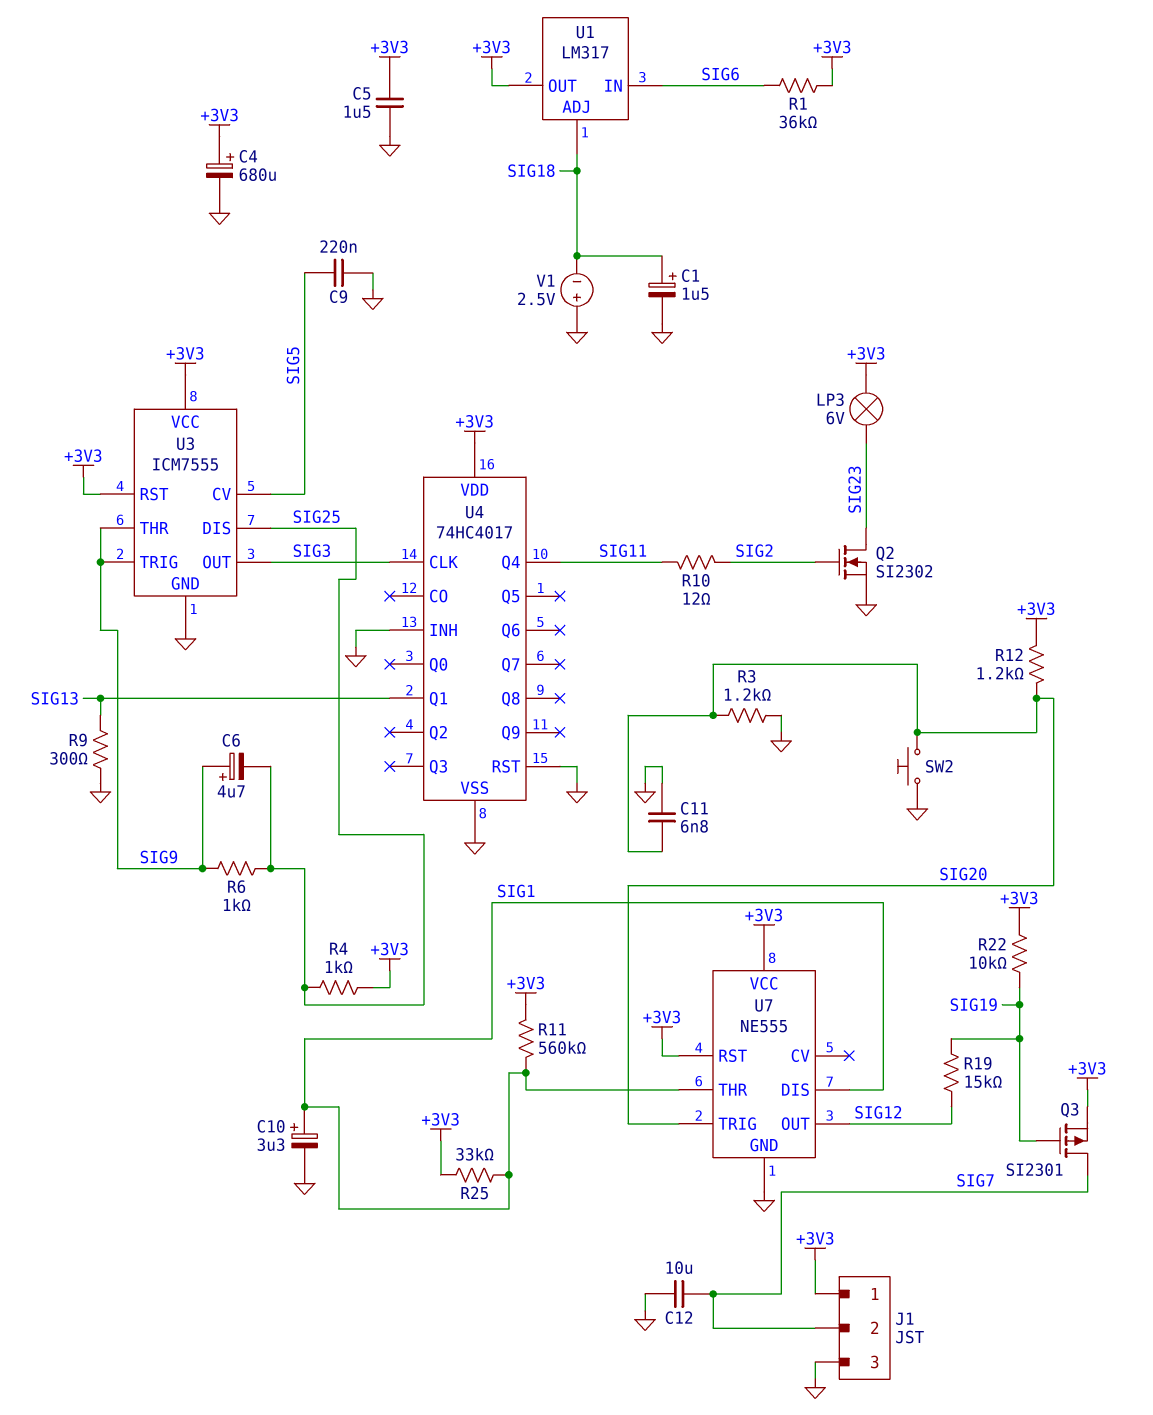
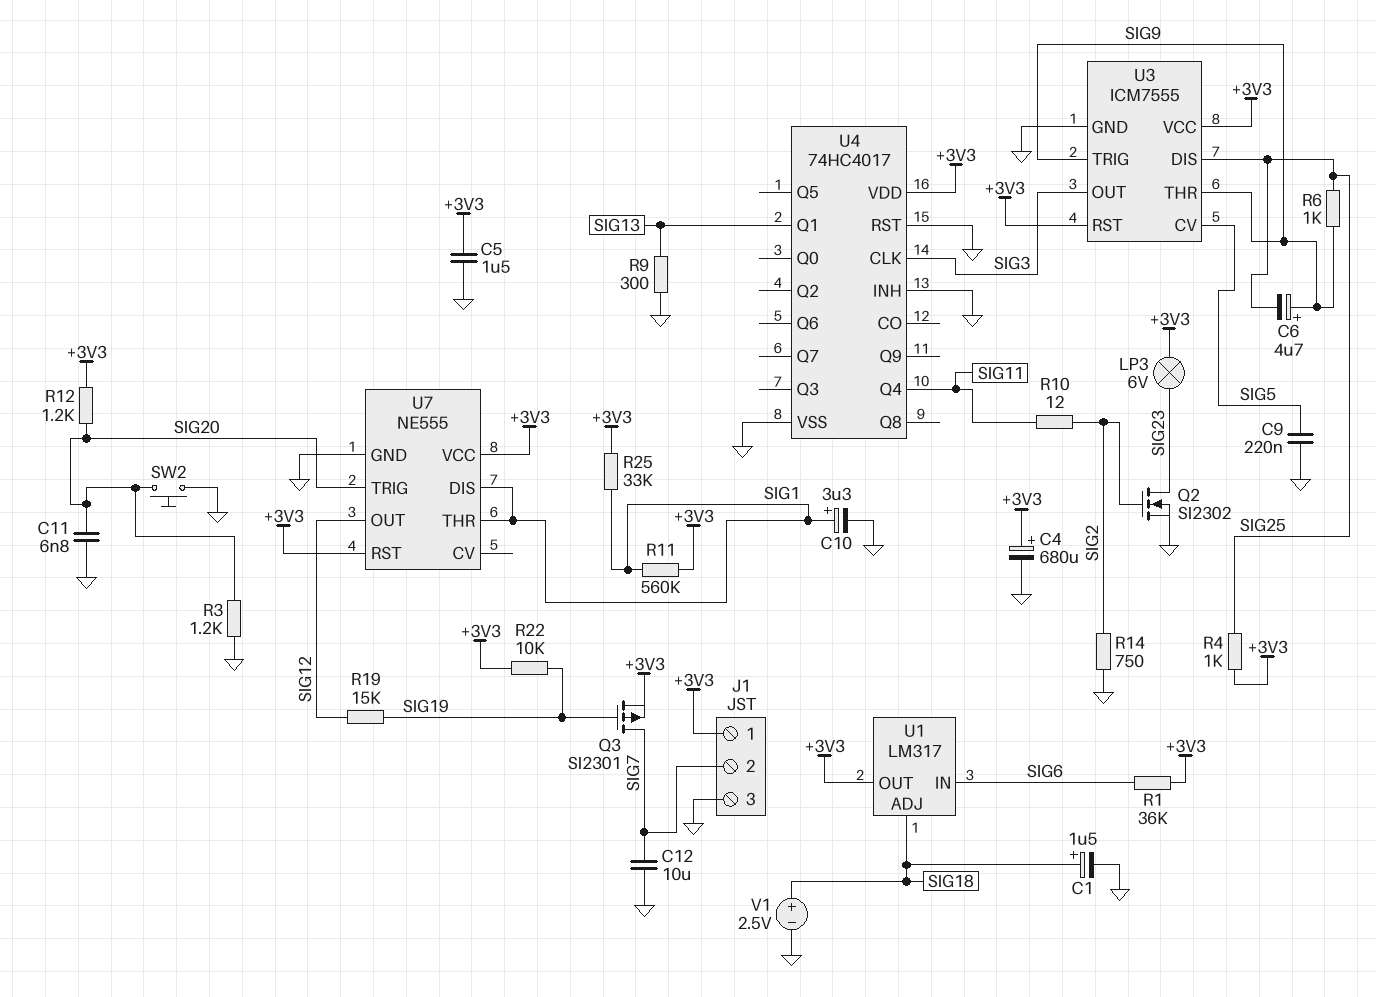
R14: none -> 750 (GND, SIG2)
V1: 2.5V (plus GND, minus SIG18) -> 2.5V (plus SIG18, minus GND)

